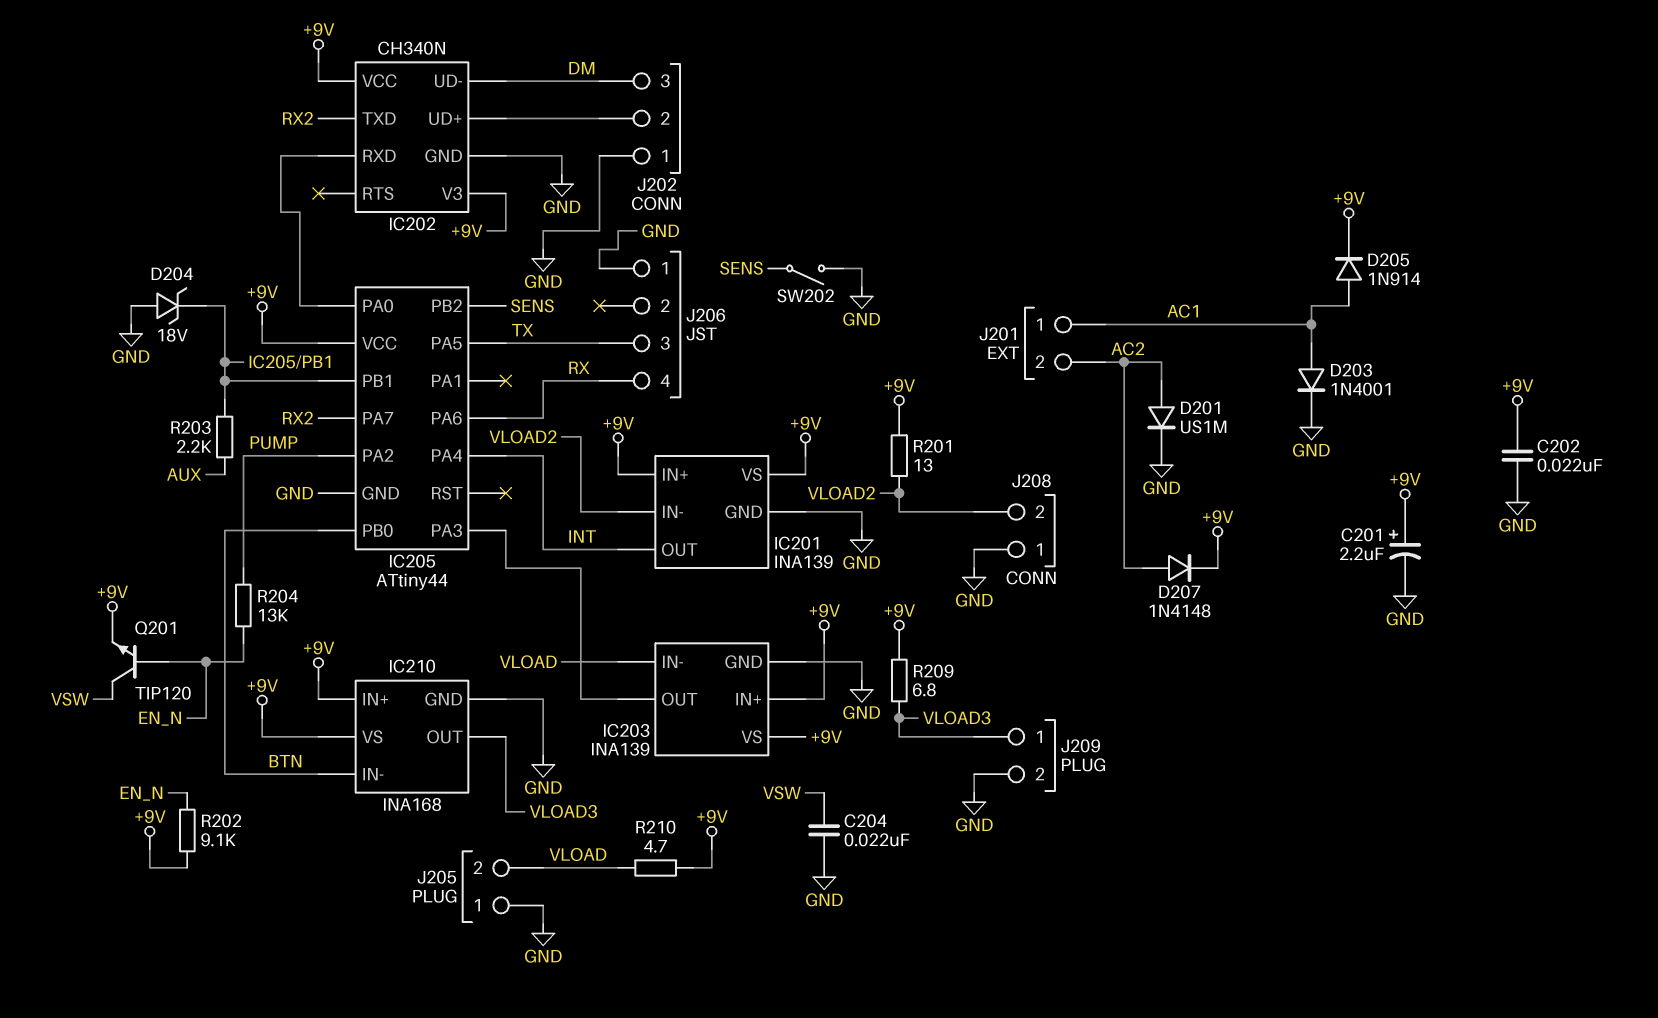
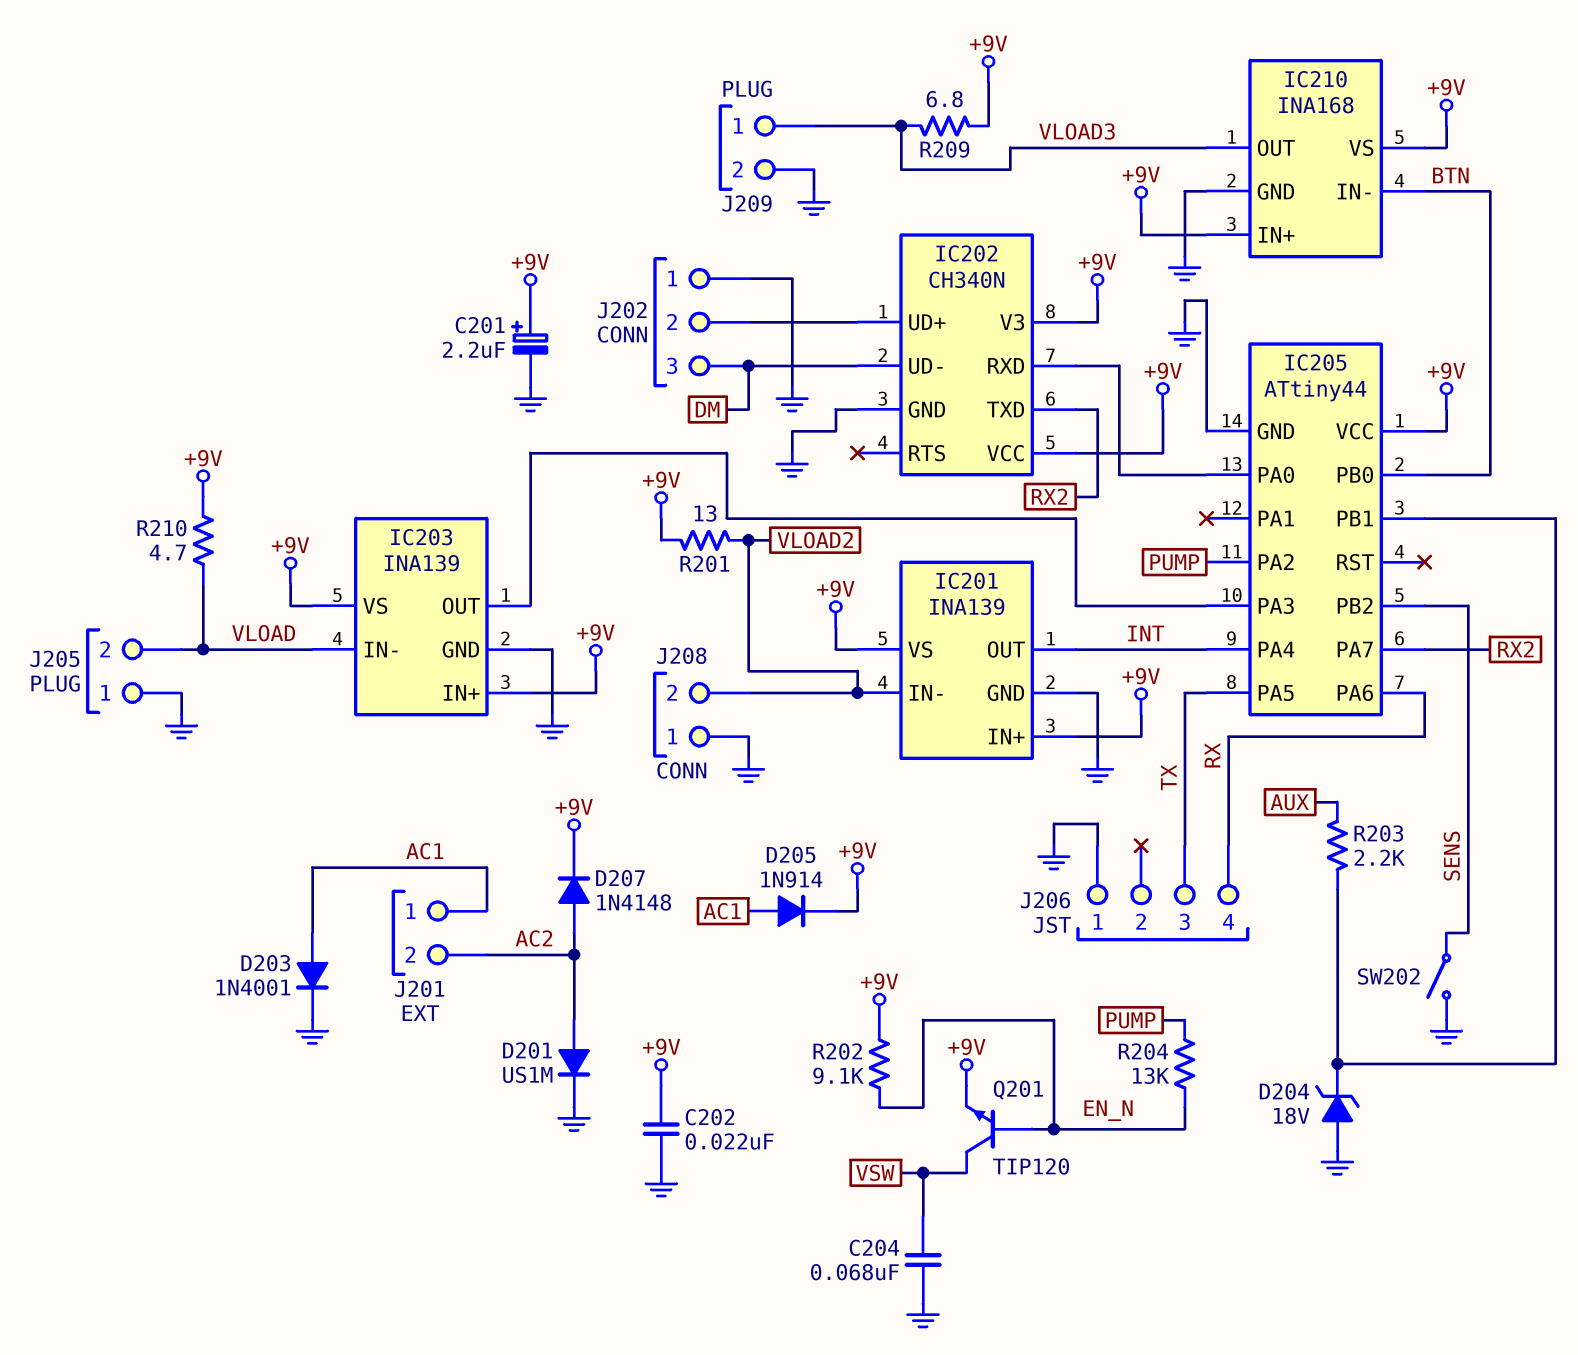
C204: 22nF (GND, VSW) -> 68nF (GND, VSW)

